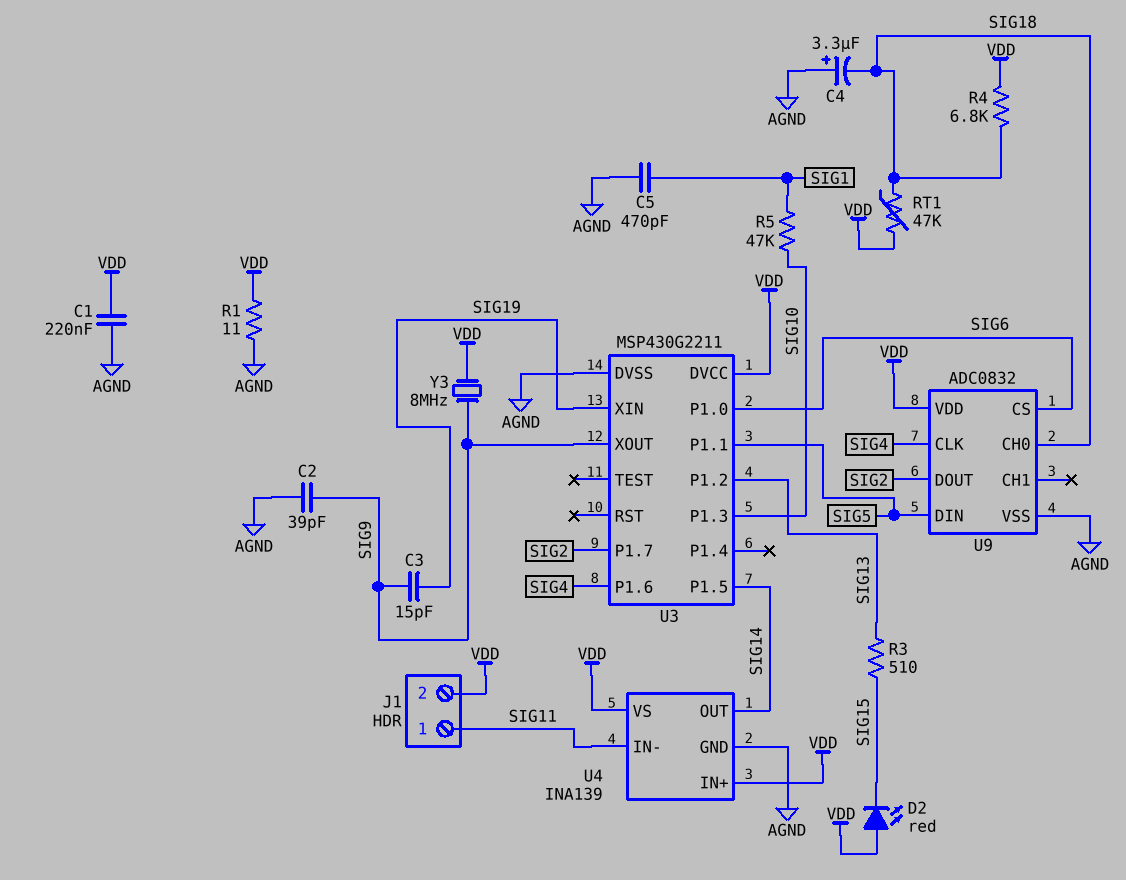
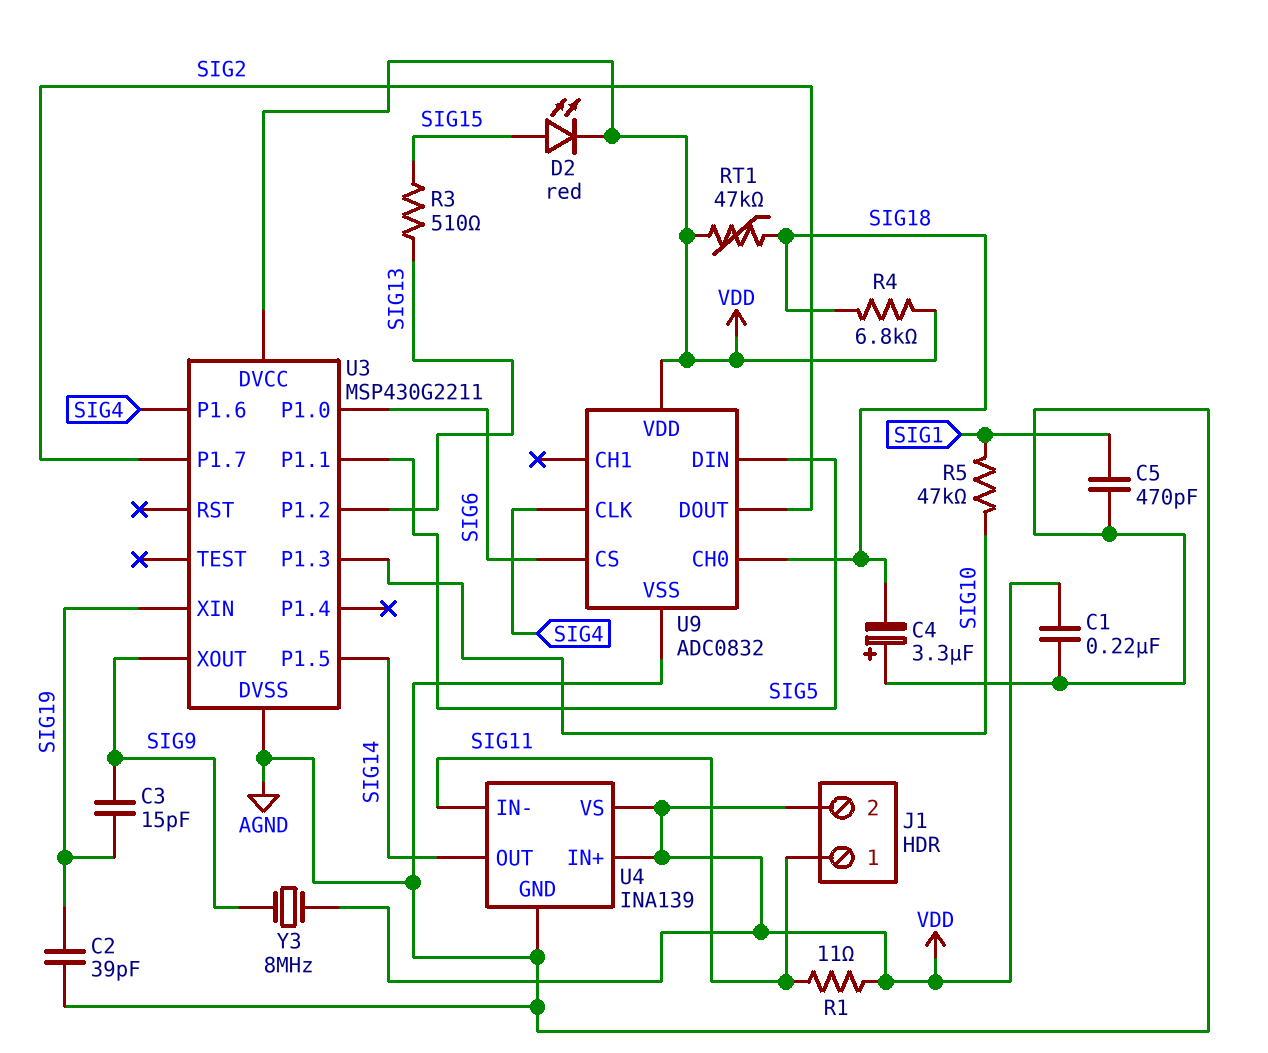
C2: 39pF (AGND, SIG9) -> 39pF (AGND, SIG19)
D2: LED red (A VDD, K SIG15) -> LED red (A SIG15, K VDD)
R1: 11 (AGND, VDD) -> 11 (SIG11, VDD)

